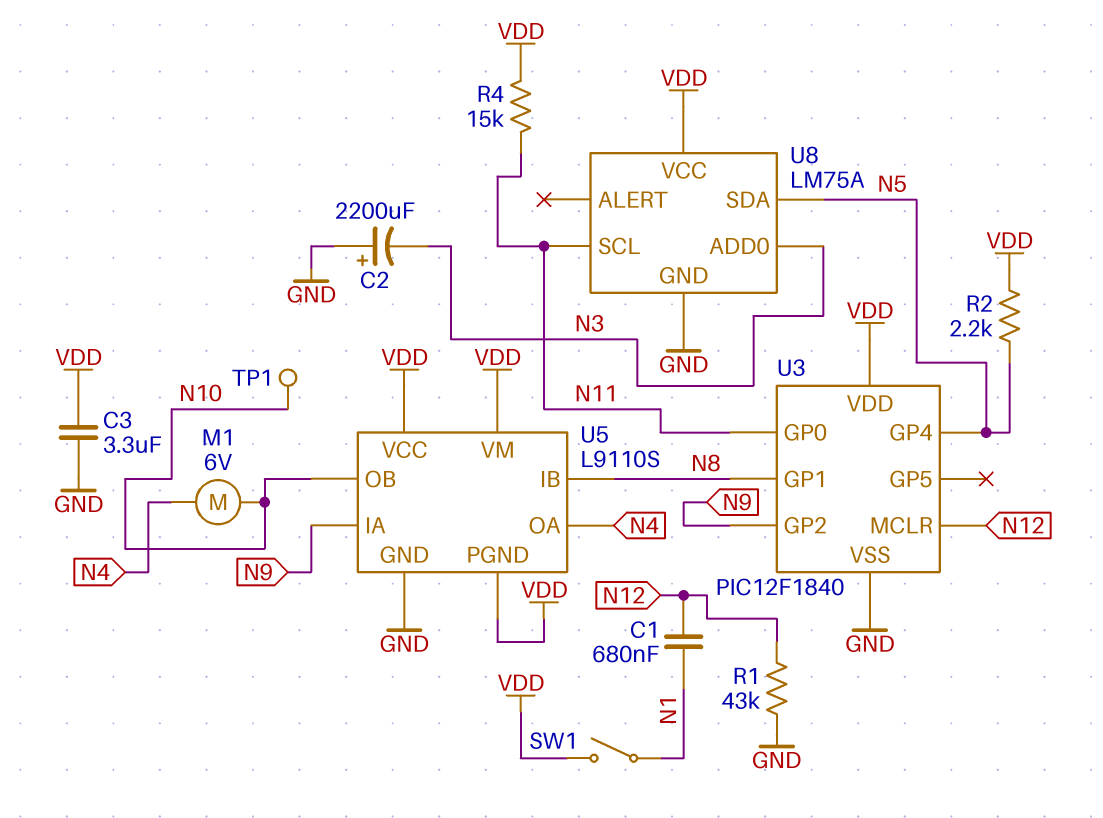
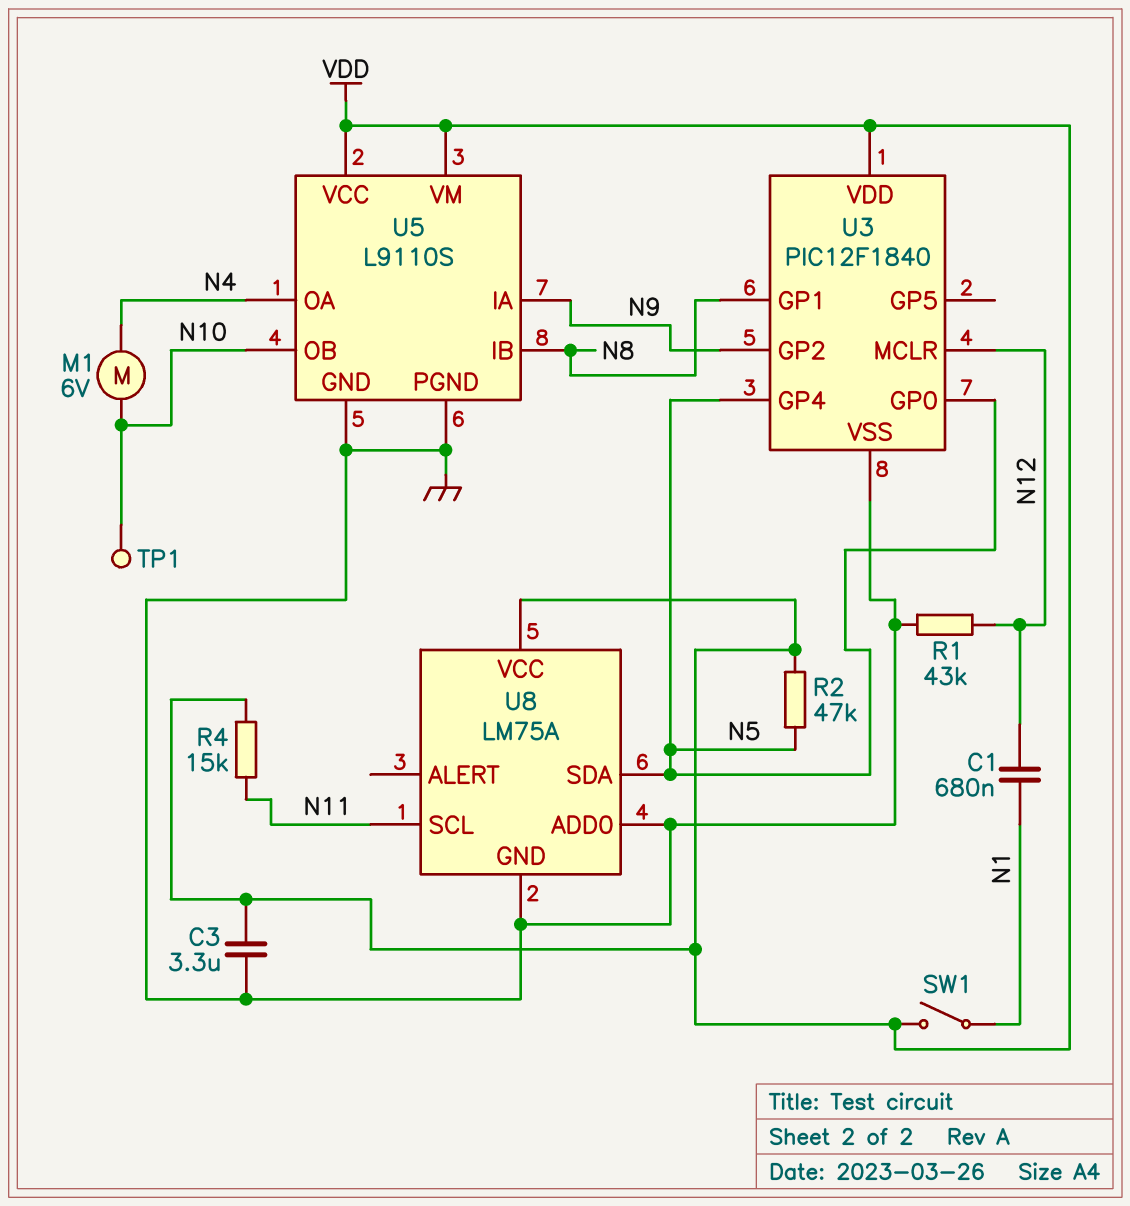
C2: 2200uF (plus GND, minus N3) -> none
R2: 2.2k (N5, VDD) -> 47k (N5, VDD)
U3 pin GP0: N11 -> N5
U5 pin PGND: VDD -> GND
U8 pin ADD0: N3 -> GND

